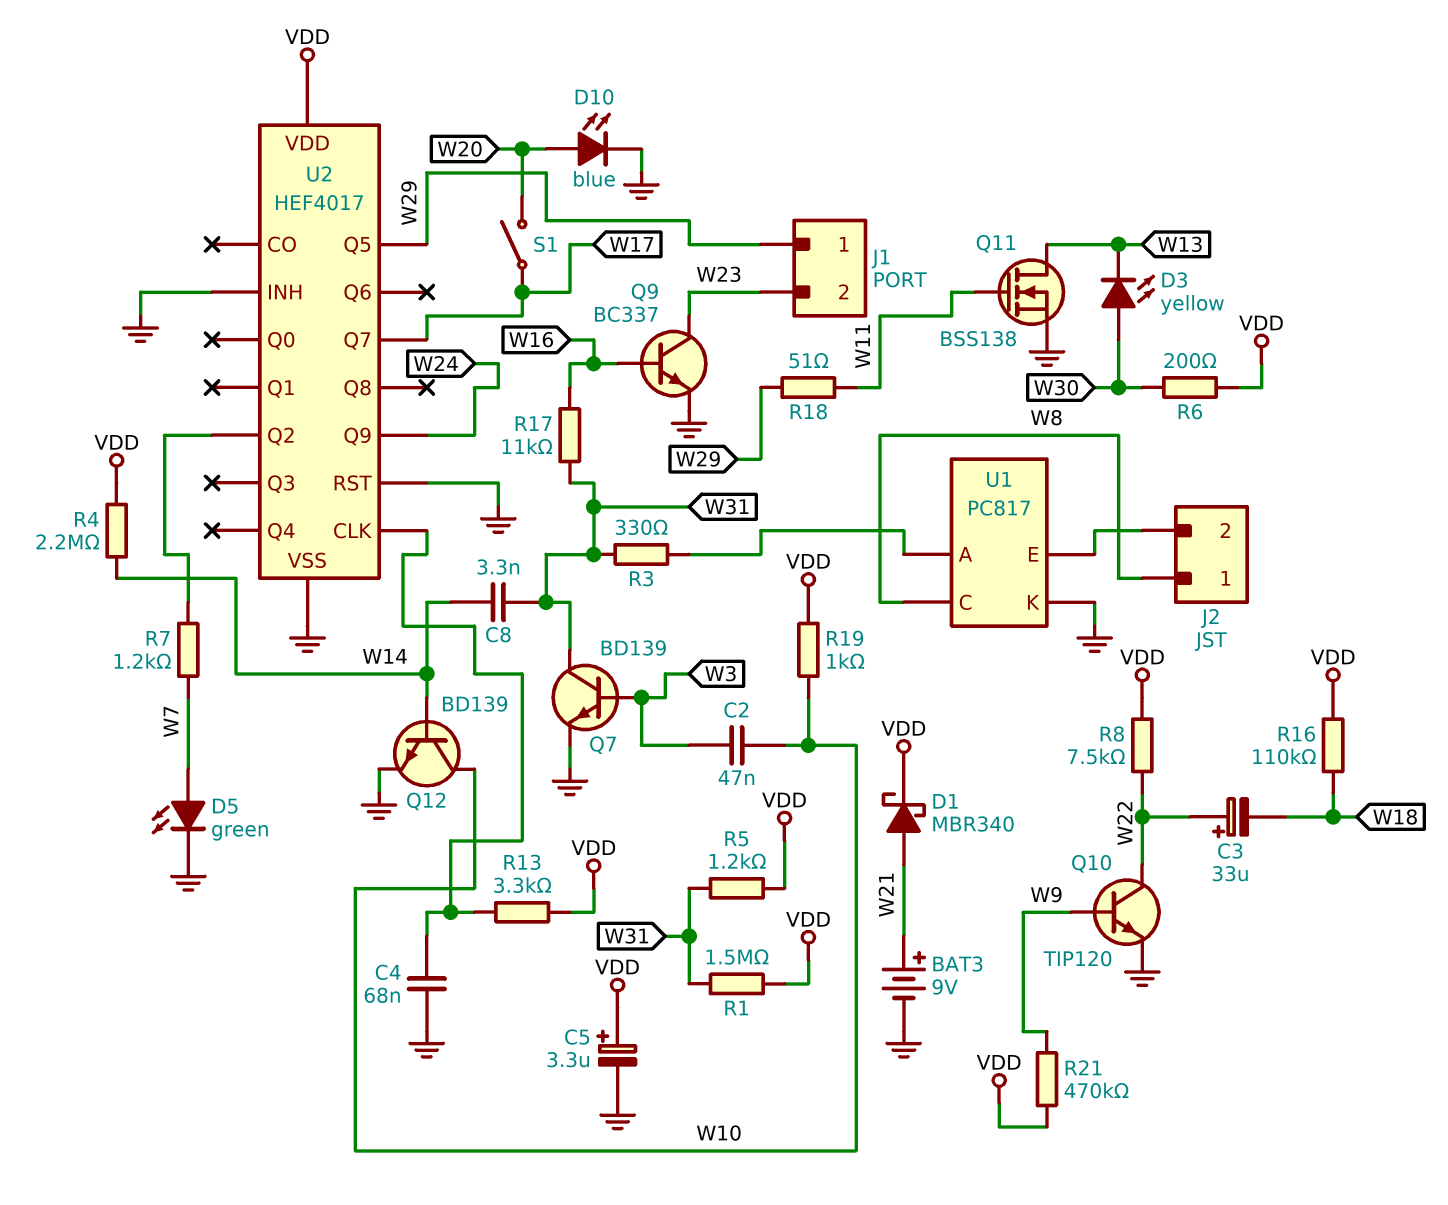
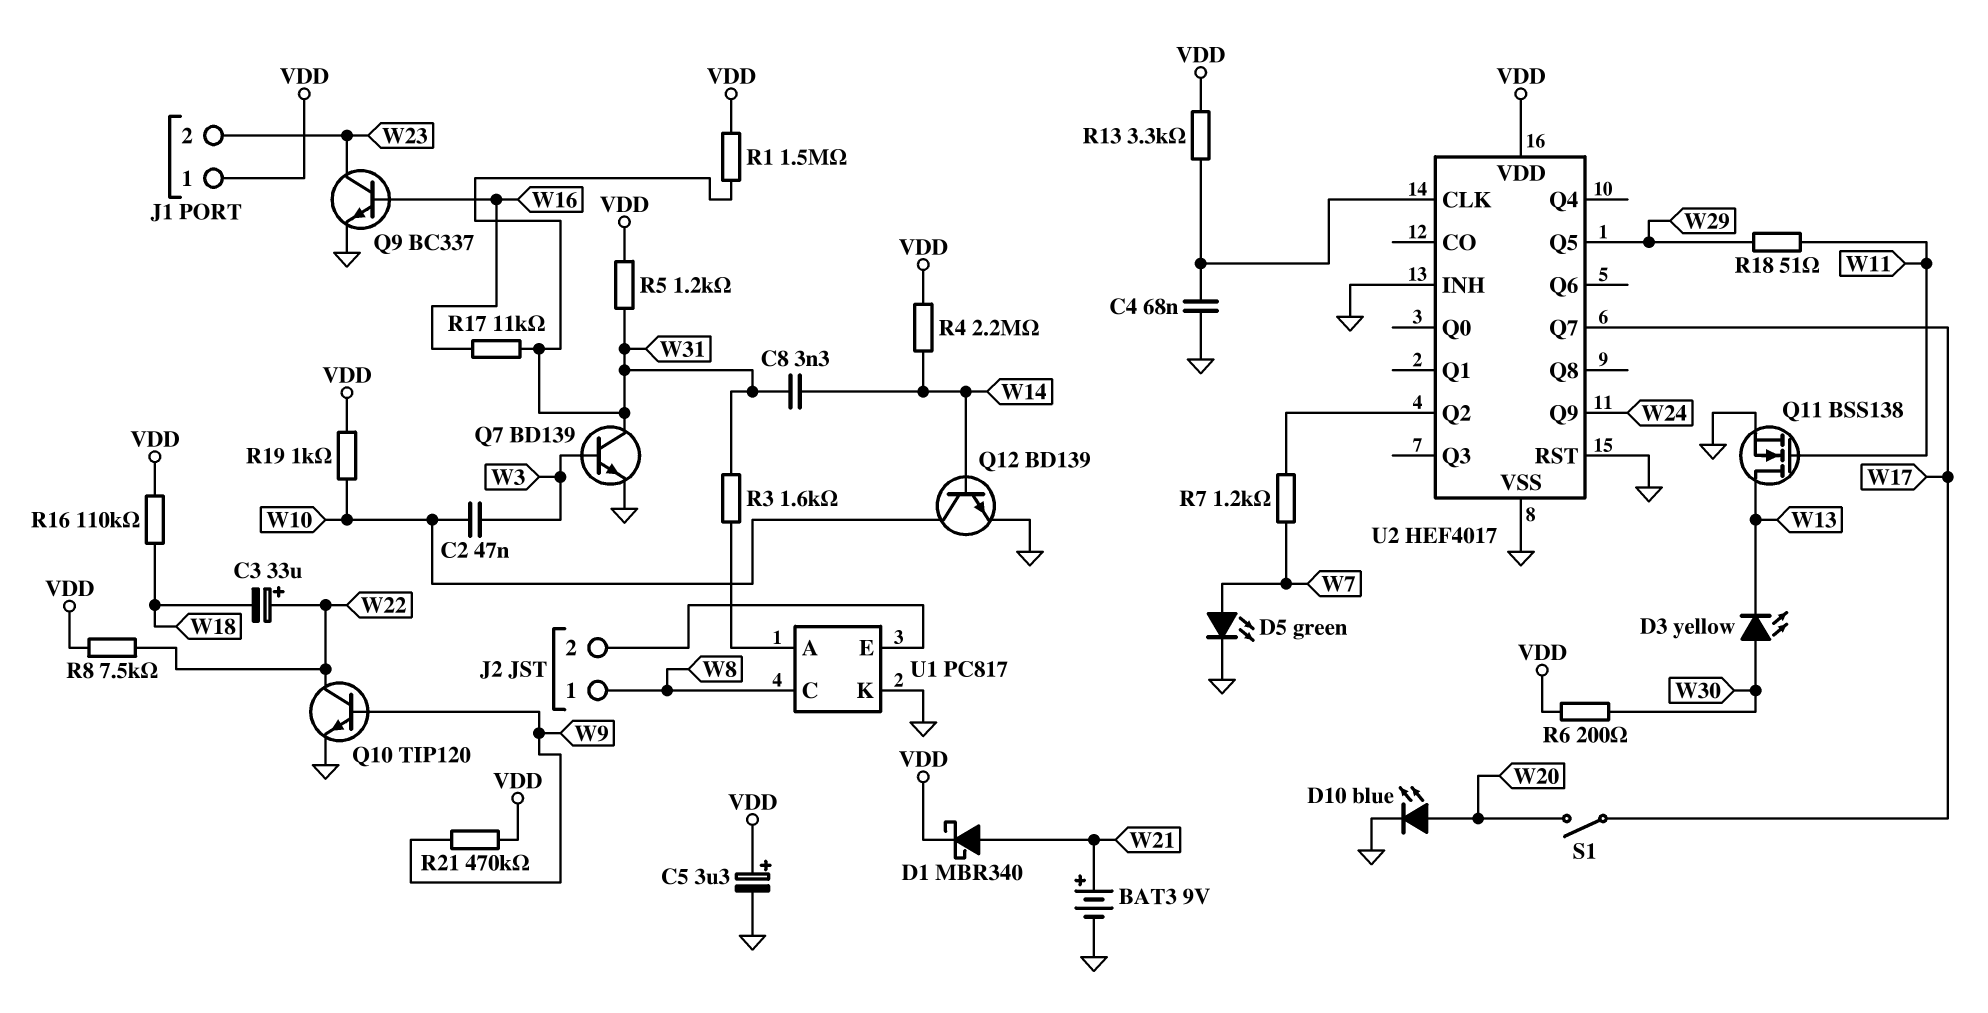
J1 pin 1: W29 -> VDD
R3: 330 (U1/A, W31) -> 1.6k (U1/A, W31)

